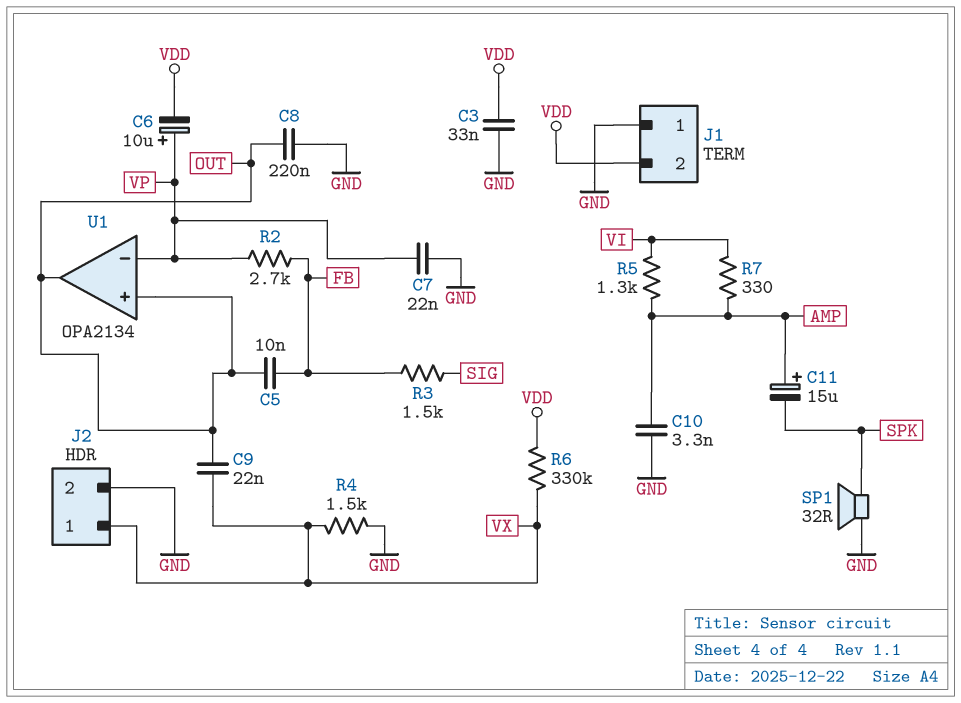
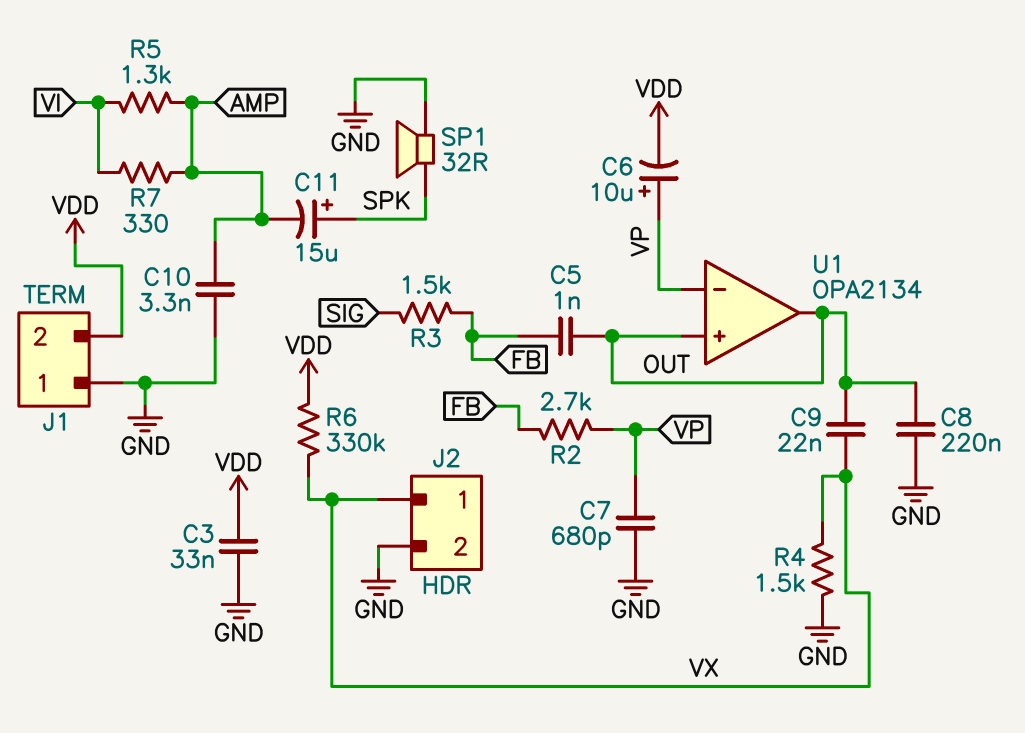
C5: 10nF (FB, OUT) -> 1nF (FB, OUT)
C7: 22nF (GND, VP) -> 680pF (GND, VP)
C11: 15uF (plus AMP, minus SPK) -> 15uF (plus SPK, minus AMP)

